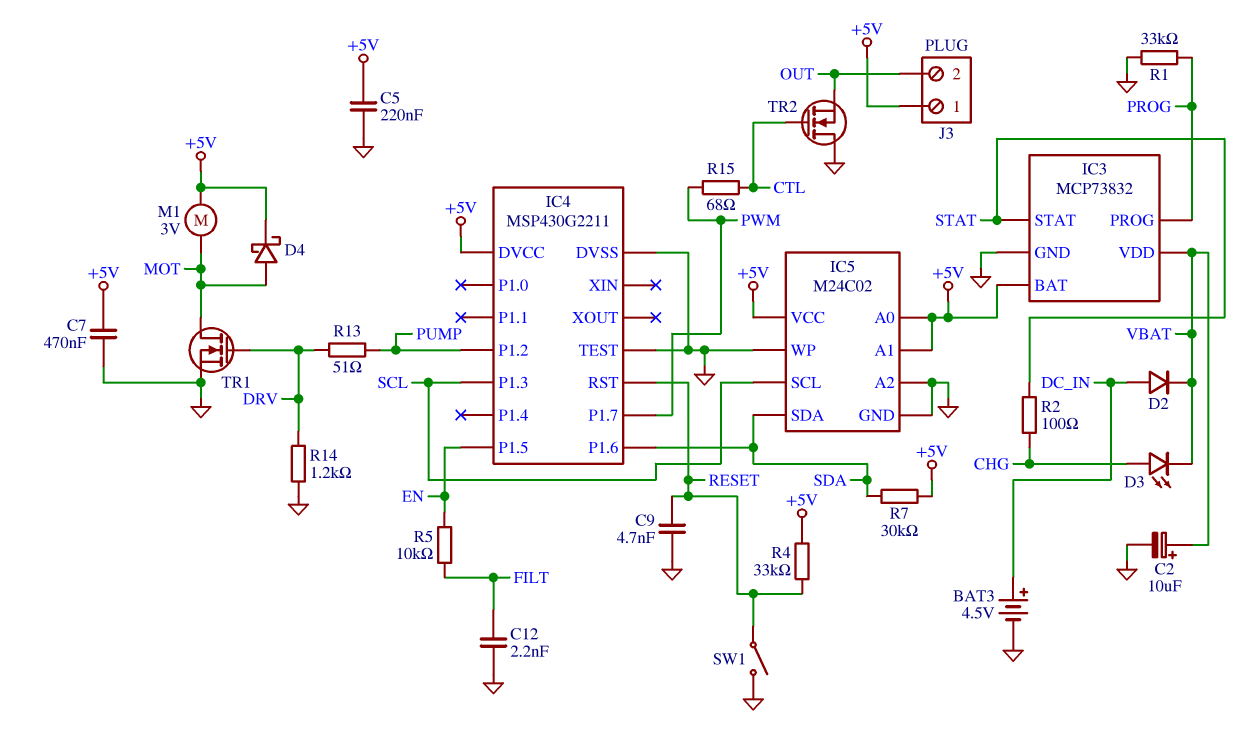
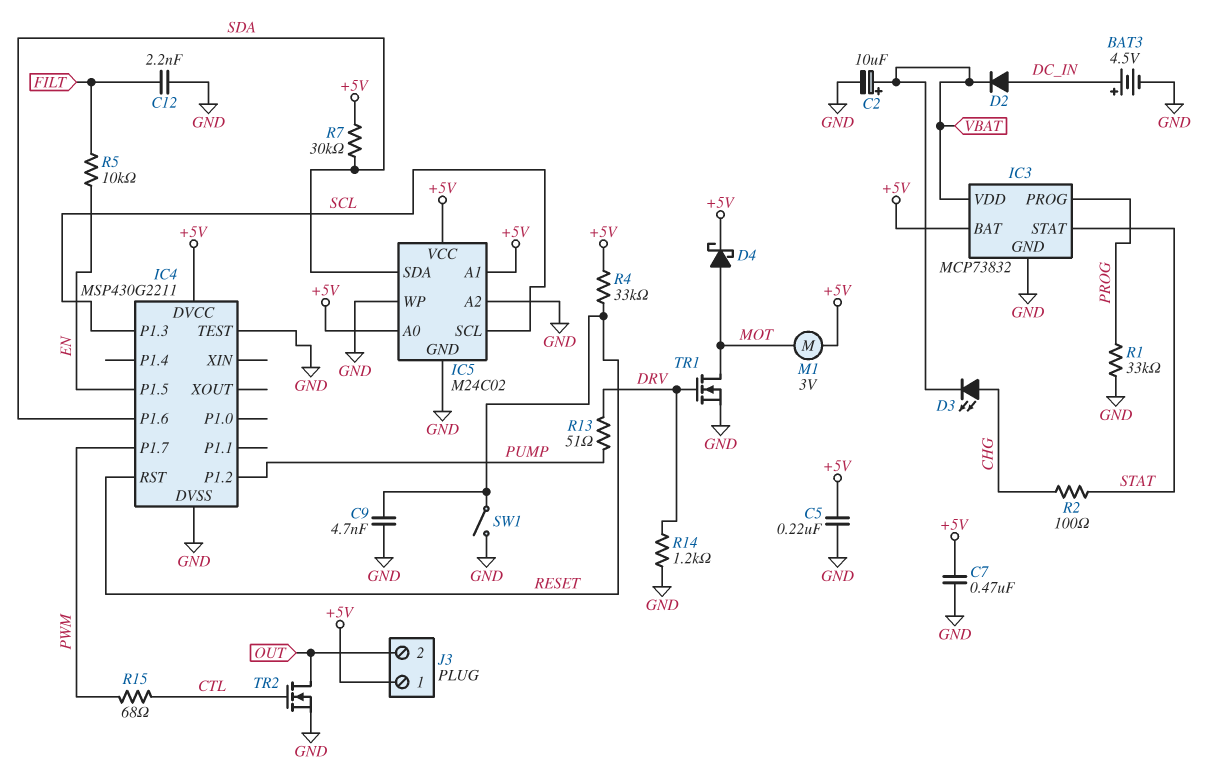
TR2: NMOS (G CTL, D GND, S OUT) -> NMOS (G CTL, D OUT, S GND)

